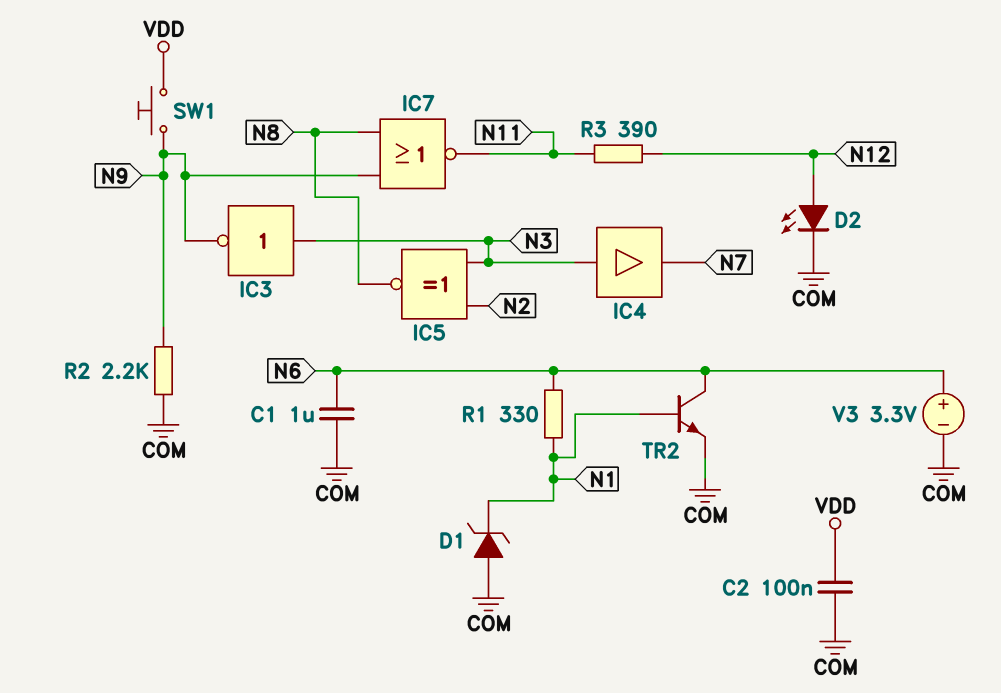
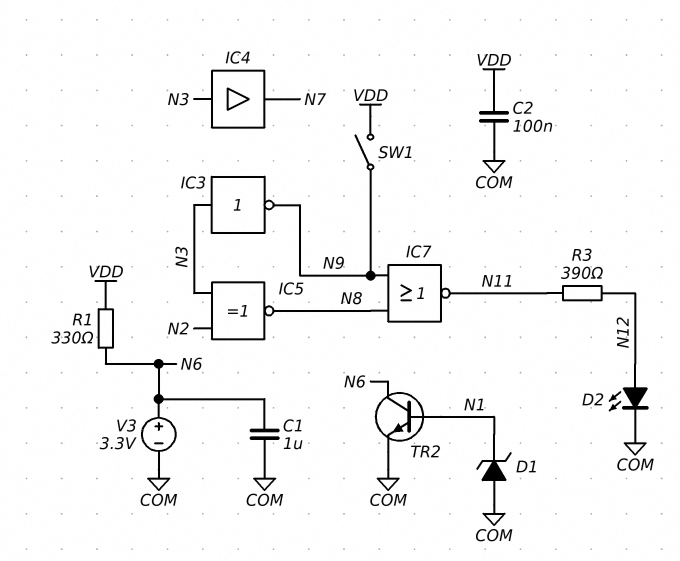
R1: 330 (N1, N6) -> 330 (N6, VDD)
R2: 2.2k (COM, N9) -> none
SW1: button (N9, VDD) -> switch (N9, VDD)

